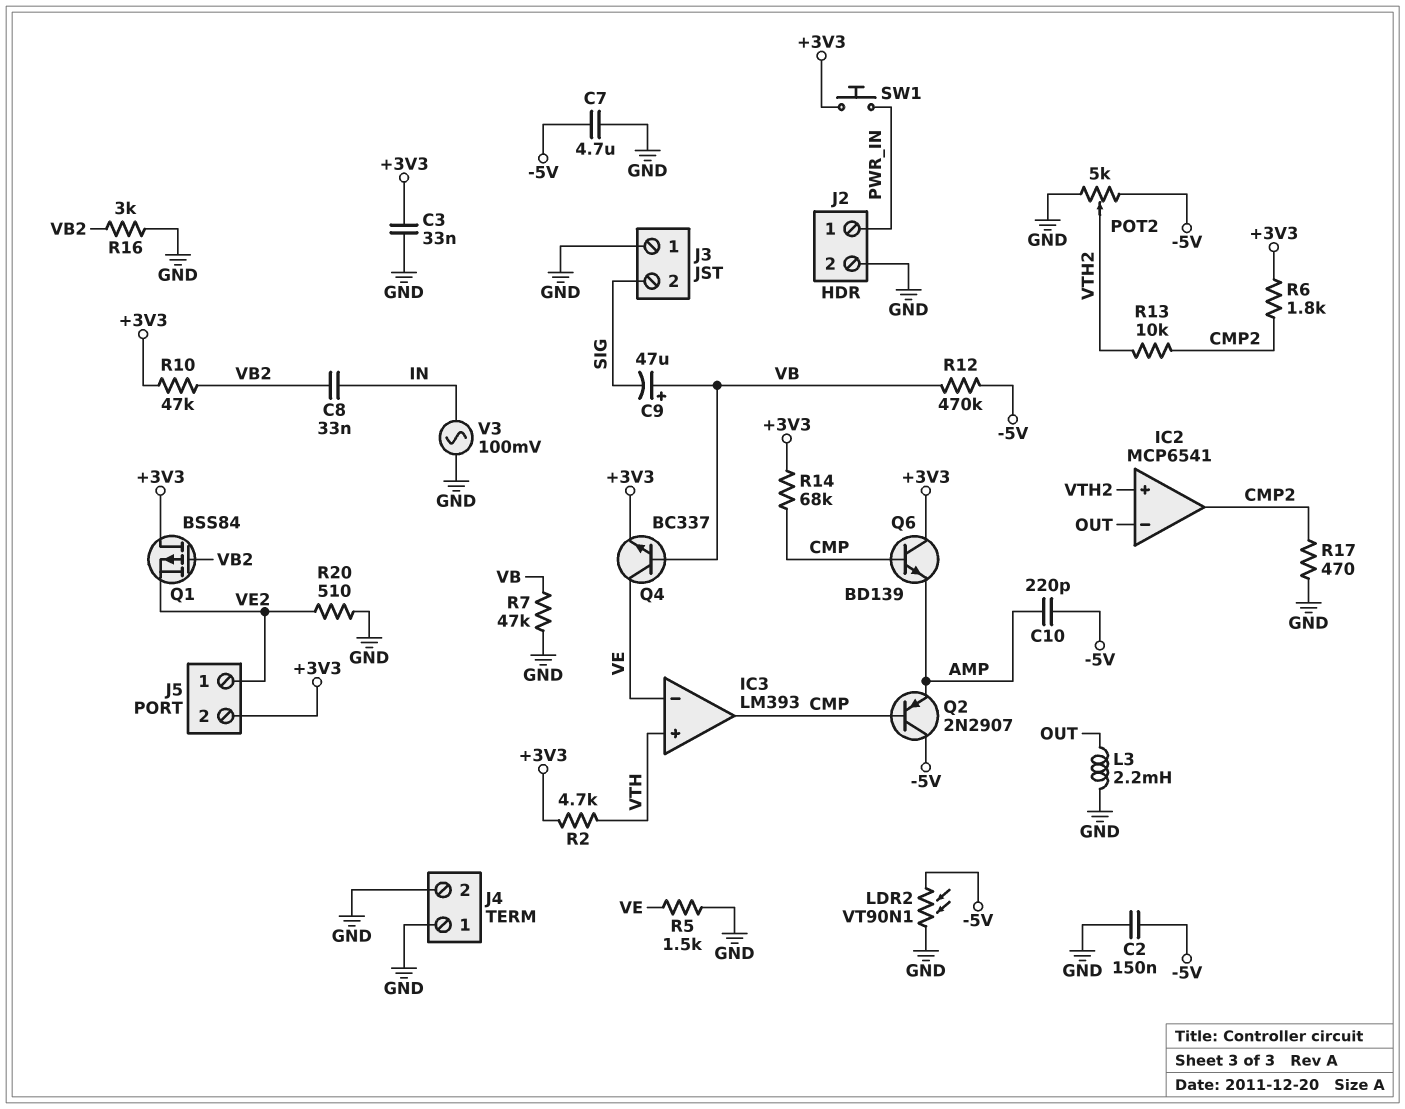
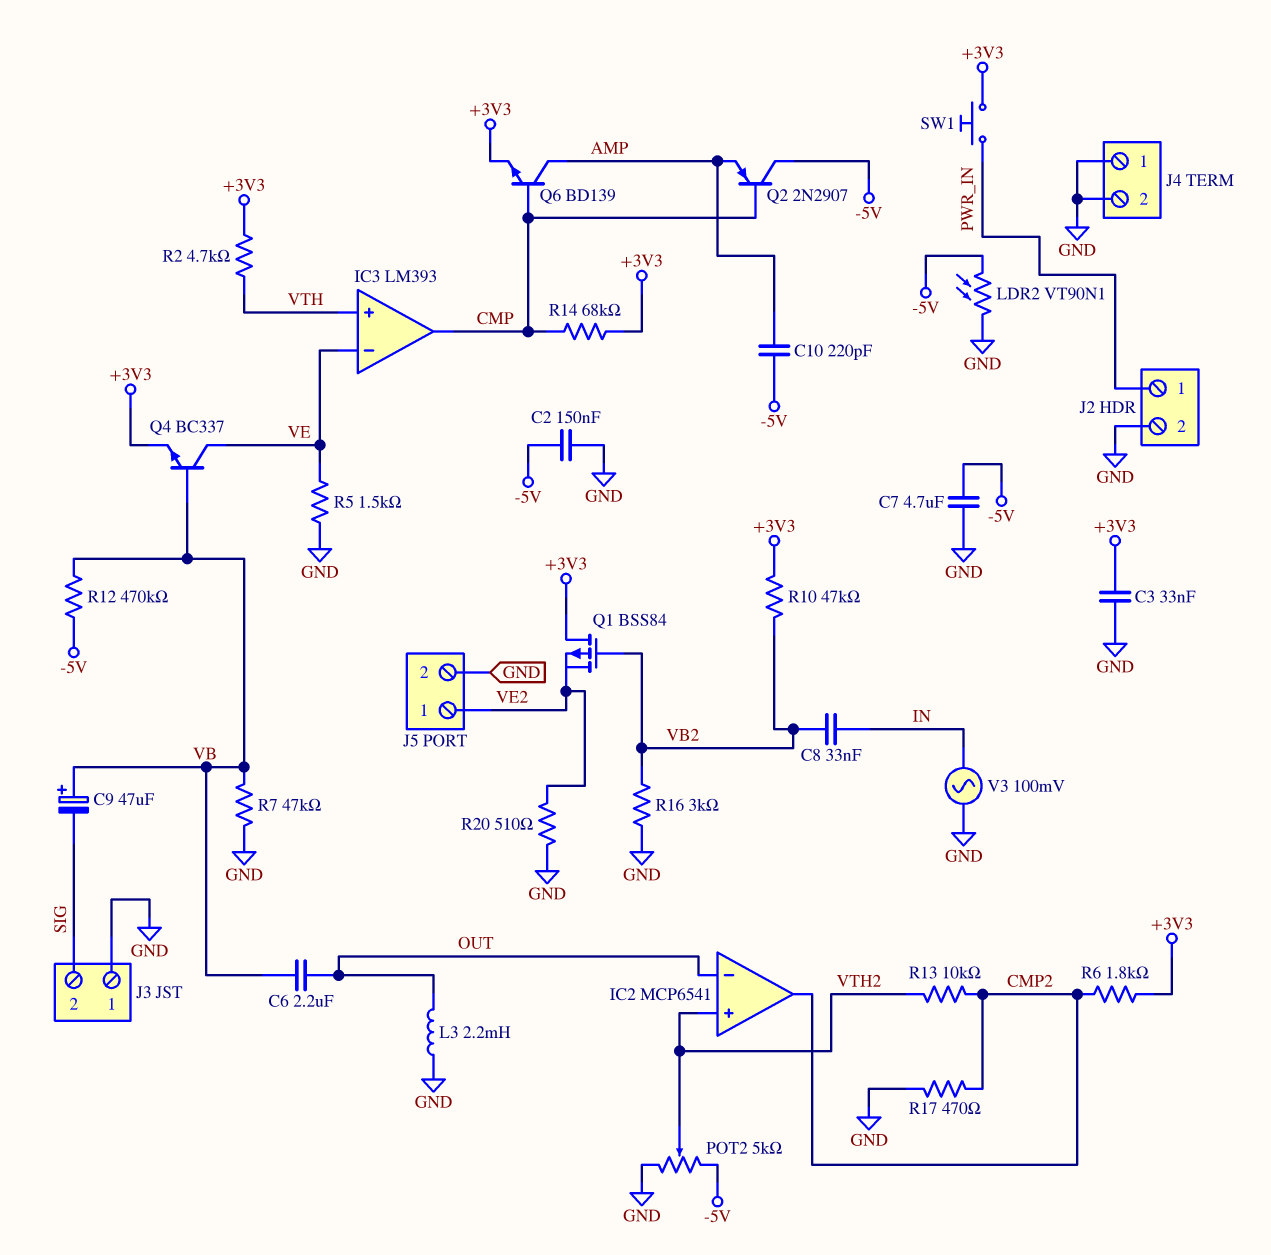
C6: none -> 2.2uF (OUT, VB)
J5 pin 2: +3V3 -> GND
Q6: NPN BD139 (B CMP, C +3V3, E AMP) -> NPN BD139 (B CMP, C AMP, E +3V3)

